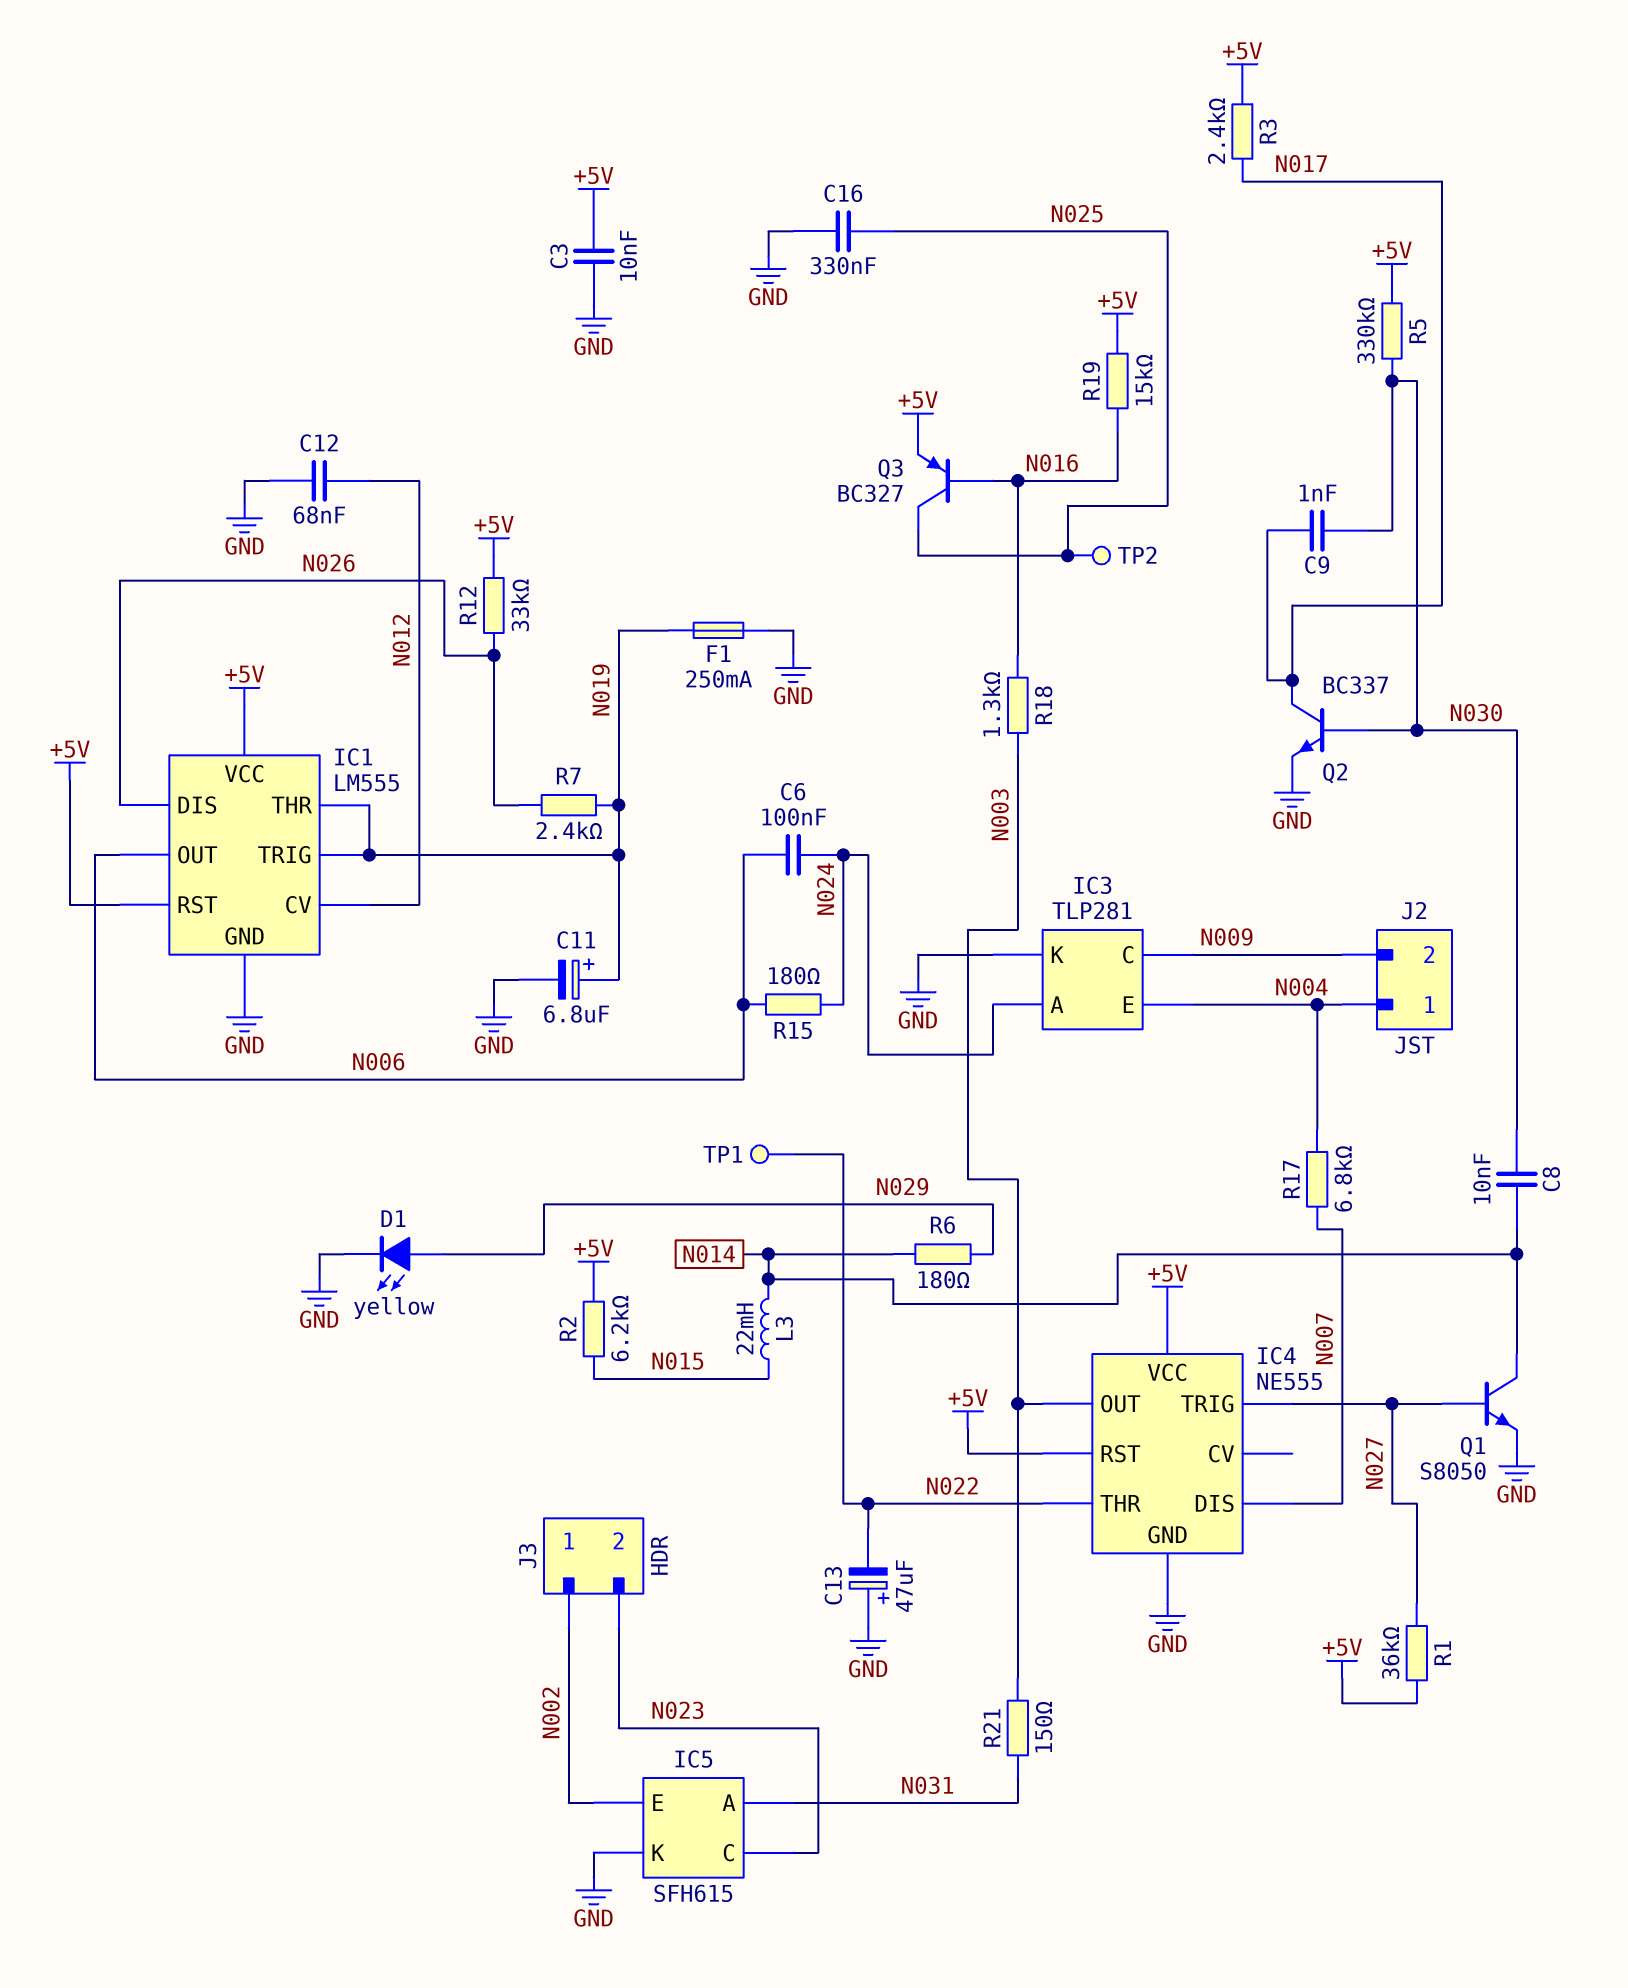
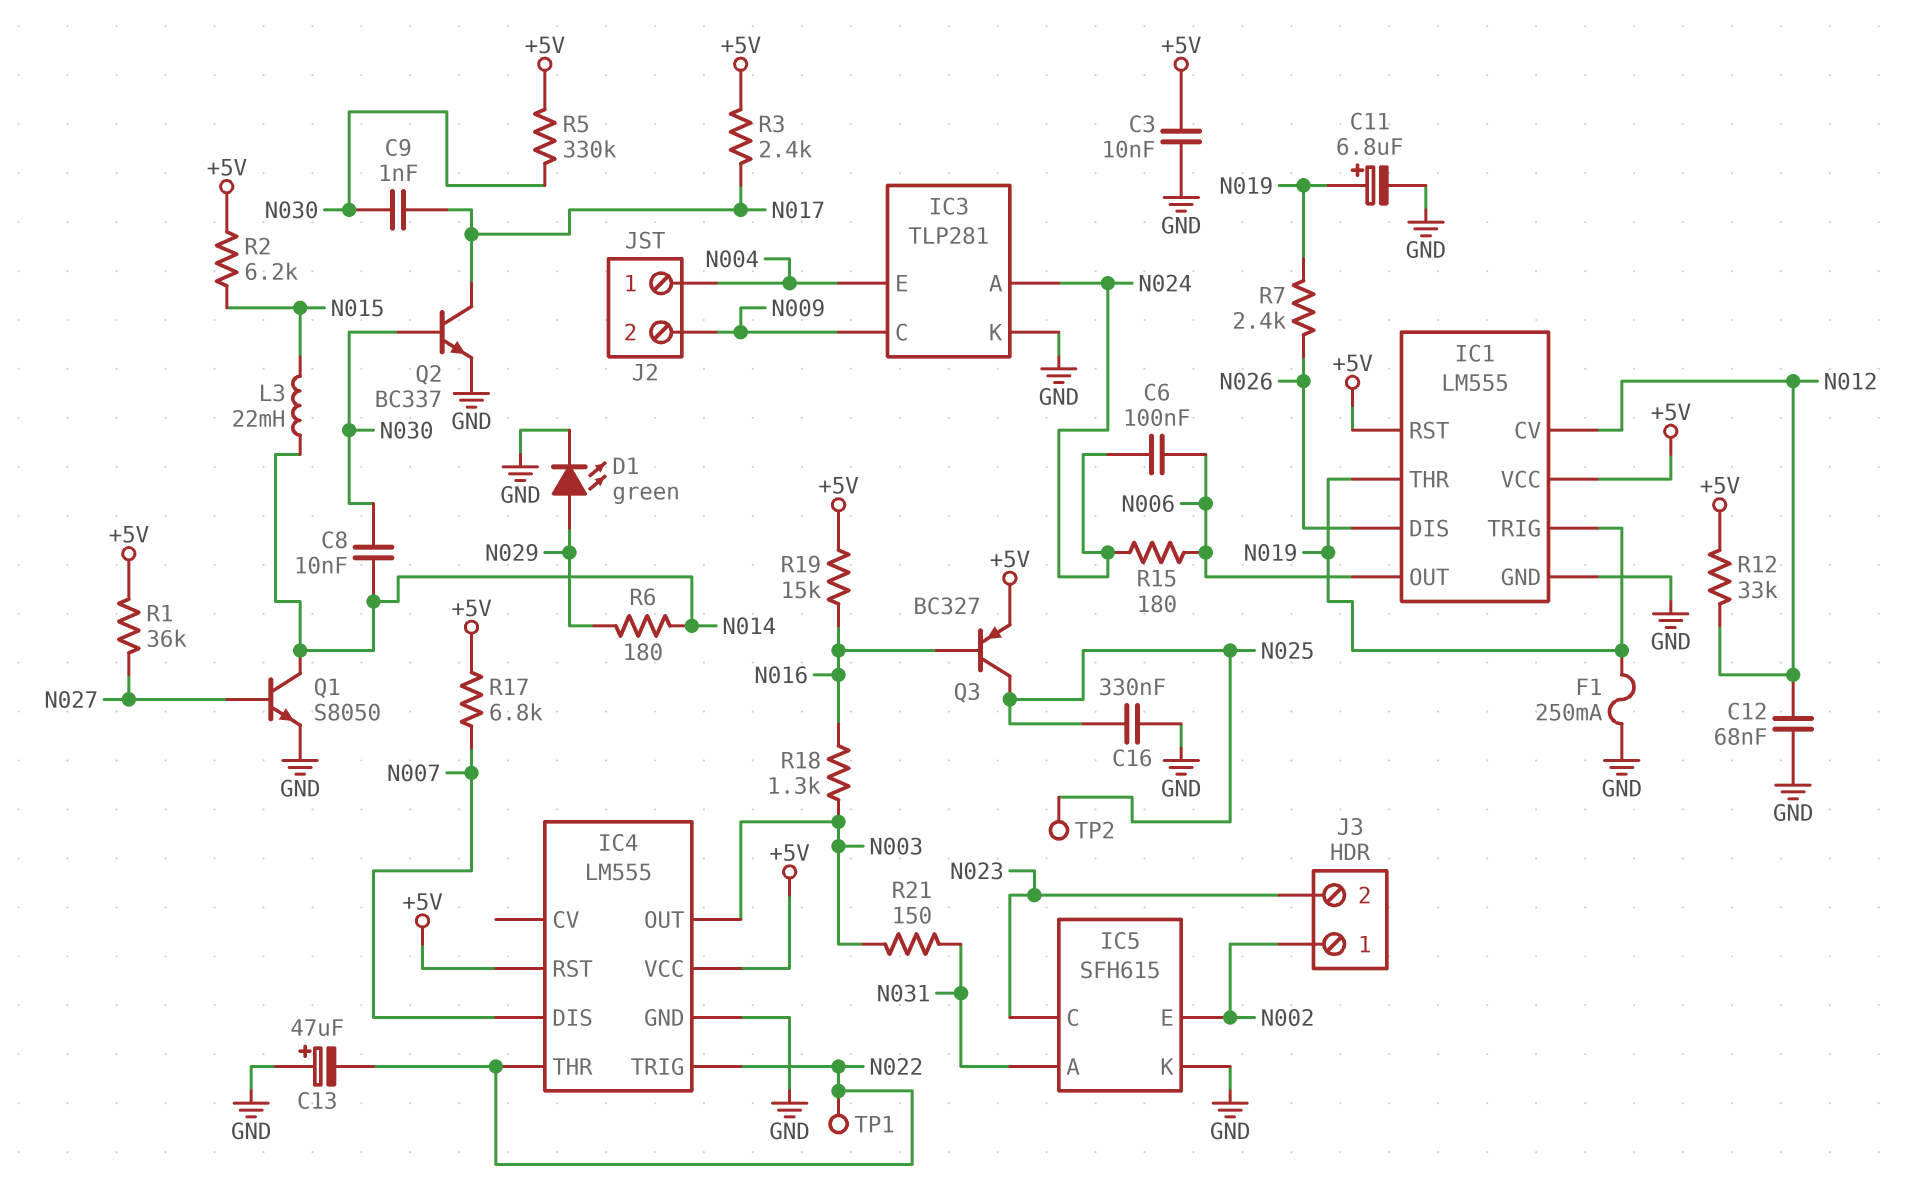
D1: LED yellow (A N029, K GND) -> LED green (A N029, K GND)
IC4: NE555 -> LM555
IC4 pin TRIG: N027 -> N022
R12: 33k (+5V, N026) -> 33k (+5V, N012)
R17: 6.8k (N004, N007) -> 6.8k (+5V, N007)

